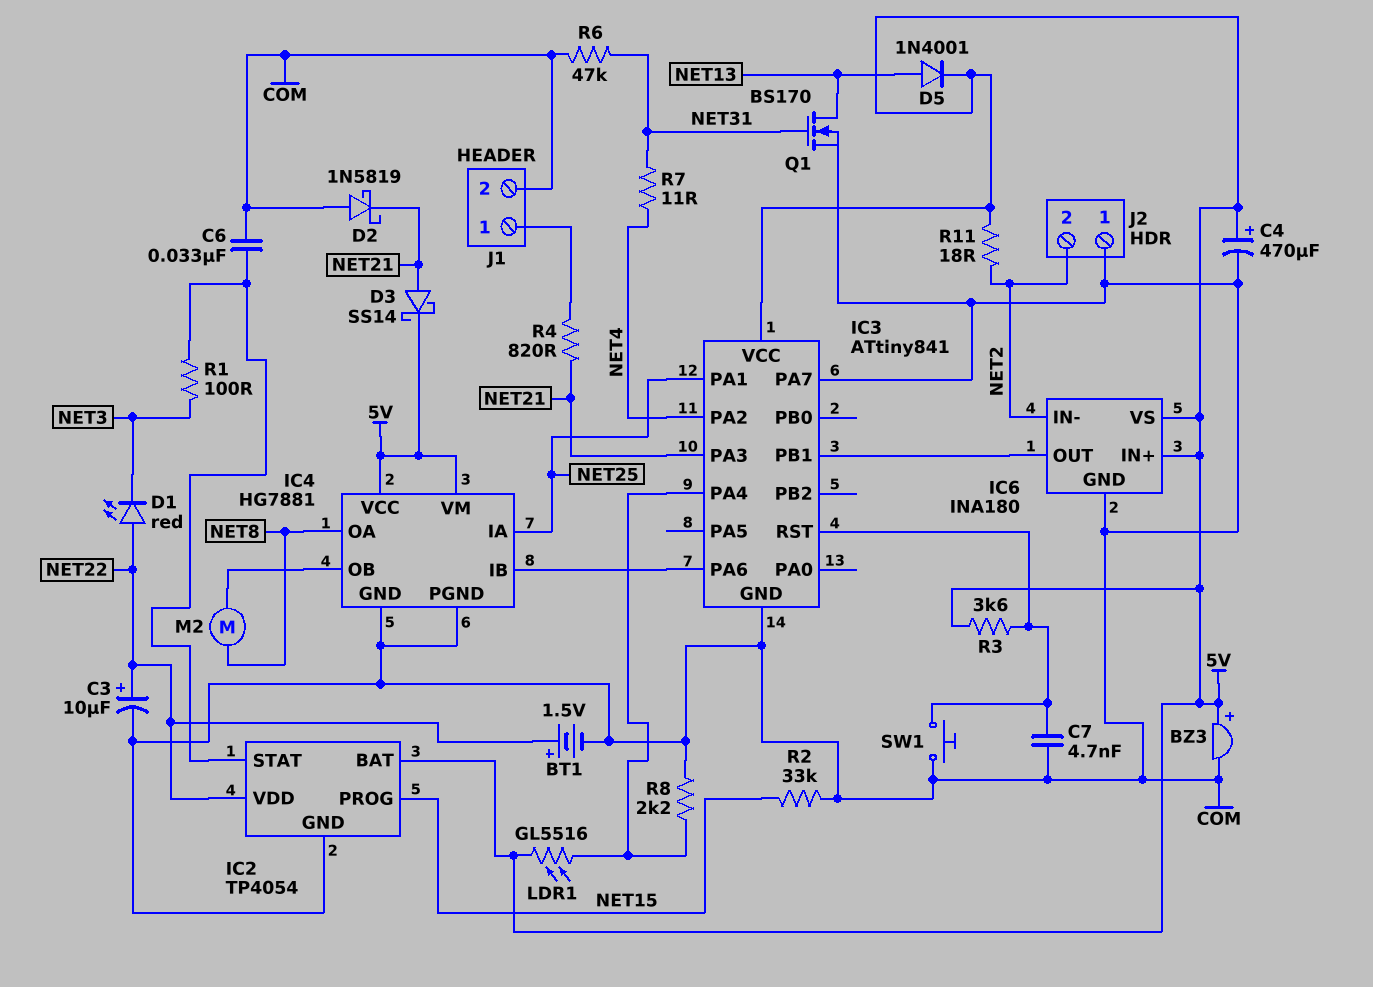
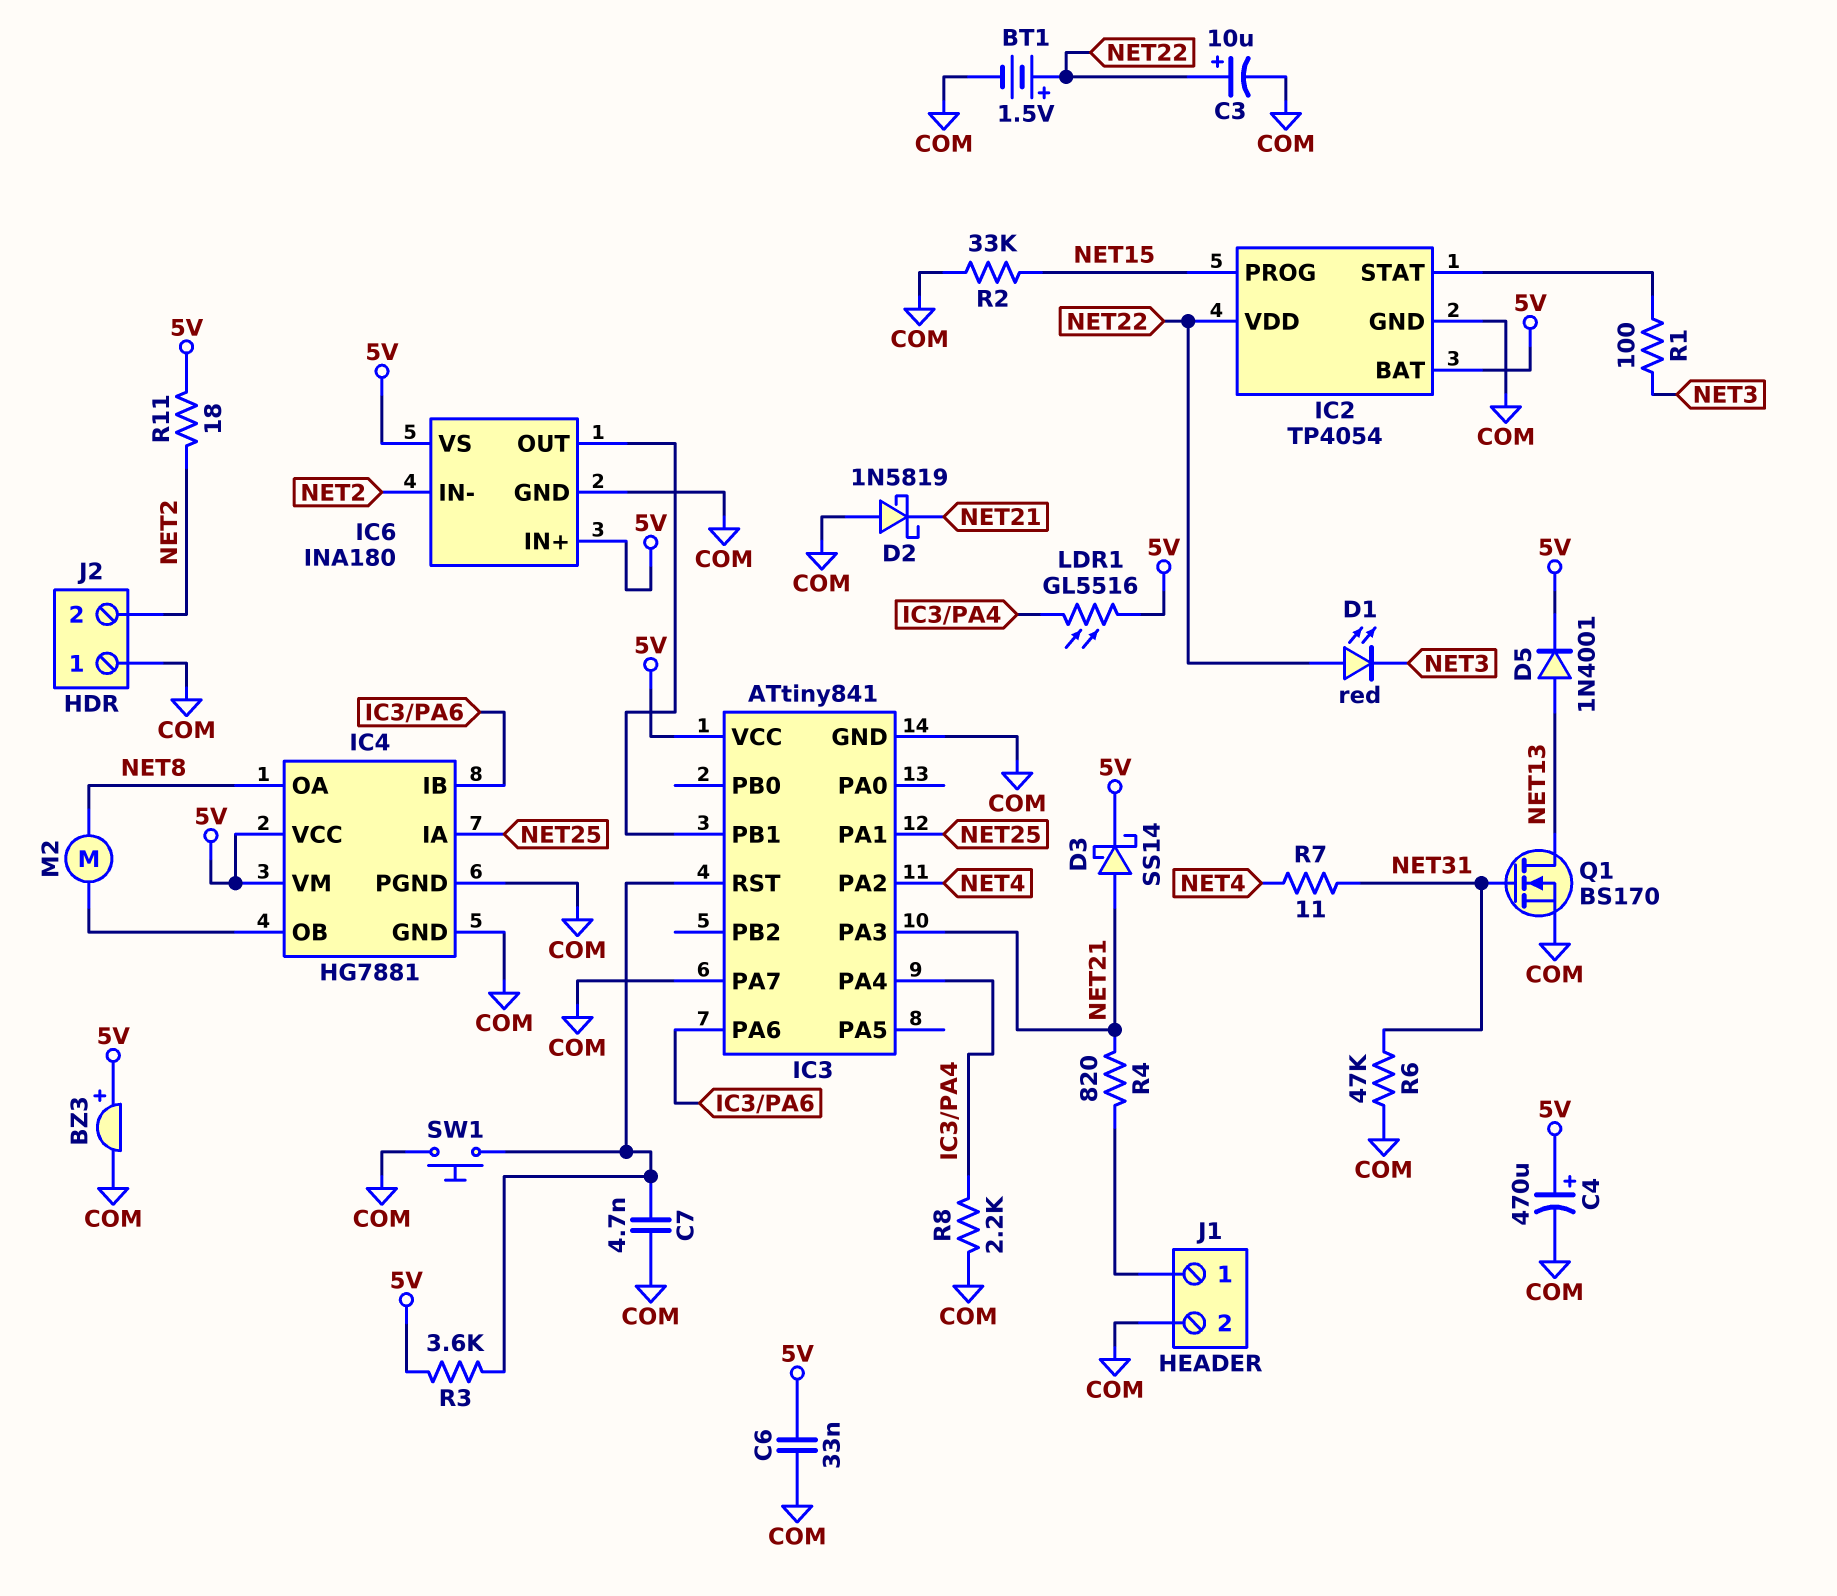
C6: 33nF (COM, IC2/STAT) -> 33nF (5V, COM)

